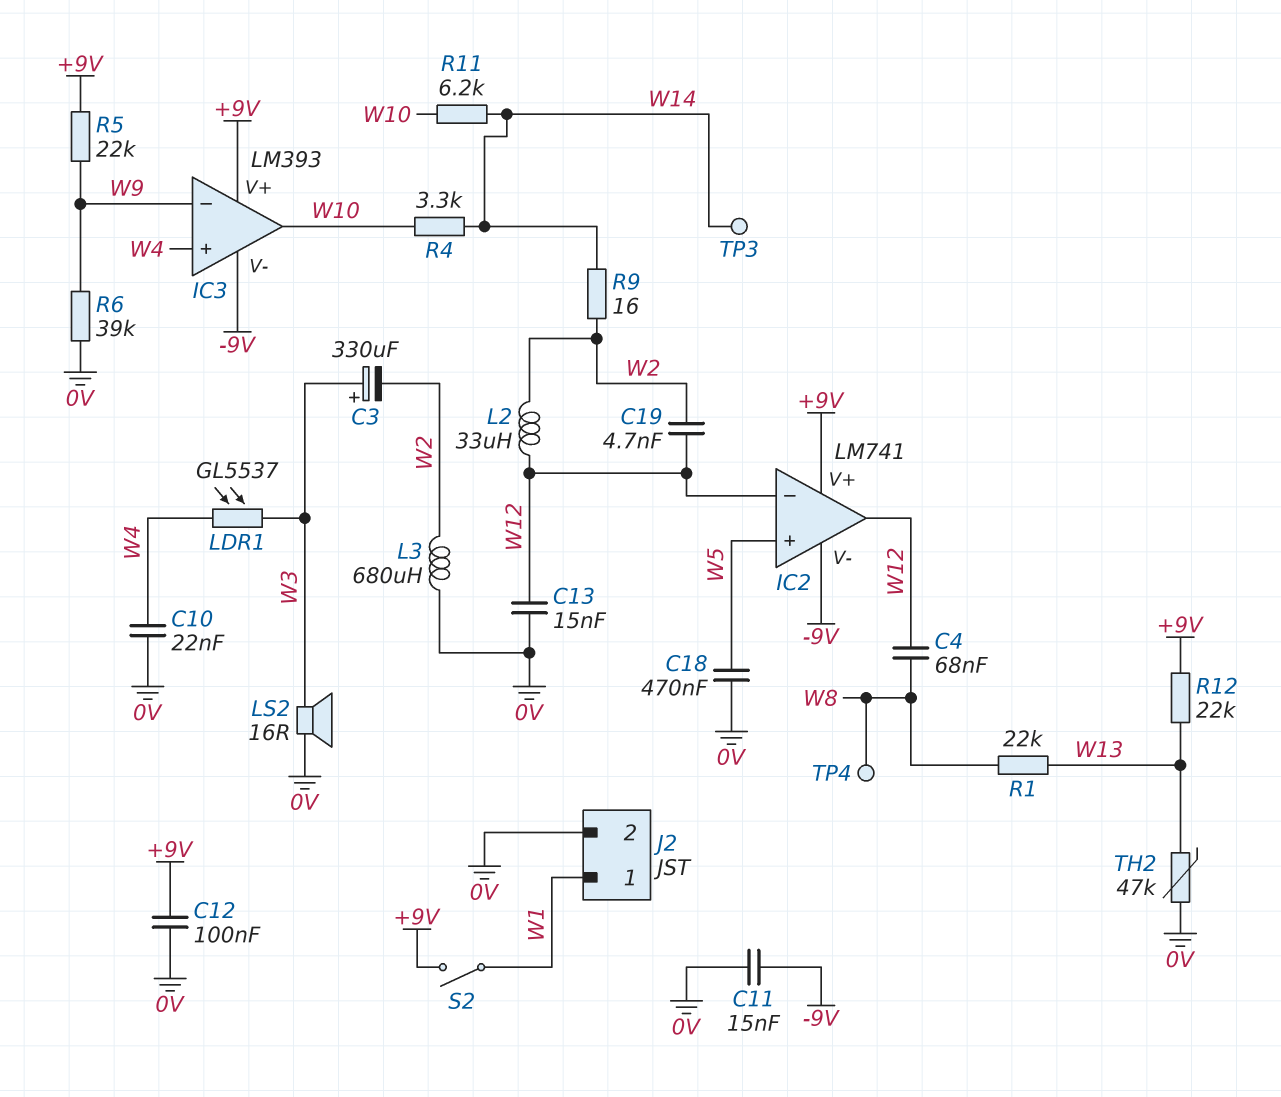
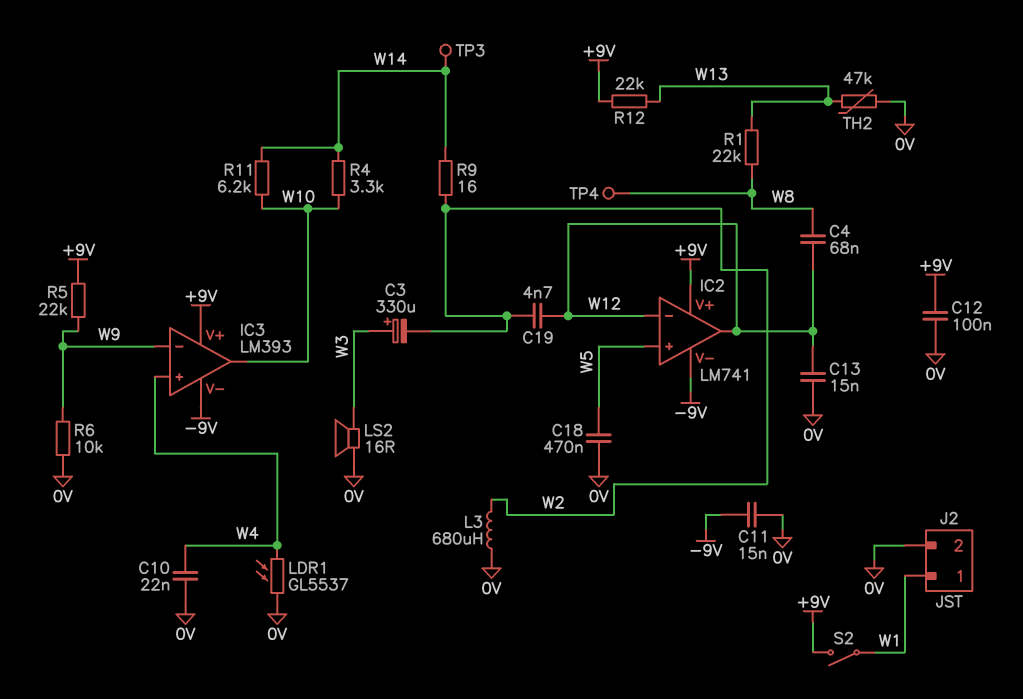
L2: 33uH (W2, W12) -> none
LDR1: GL5537 (W3, W4) -> GL5537 (0V, W4)
R6: 39k (0V, W9) -> 10k (0V, W9)

